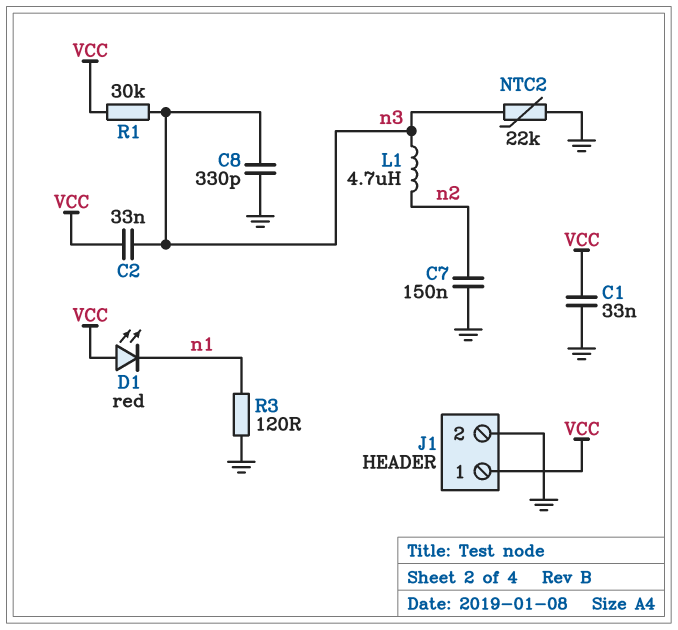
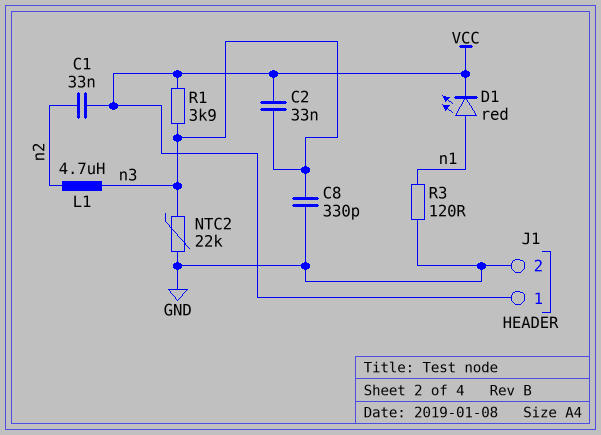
C1: 33nF (GND, VCC) -> 33nF (VCC, n2)
C7: 150nF (GND, n2) -> none
D1: LED red (A VCC, K n1) -> LED red (A n1, K VCC)
R1: 30k (VCC, n3) -> 3.9k (VCC, n3)

